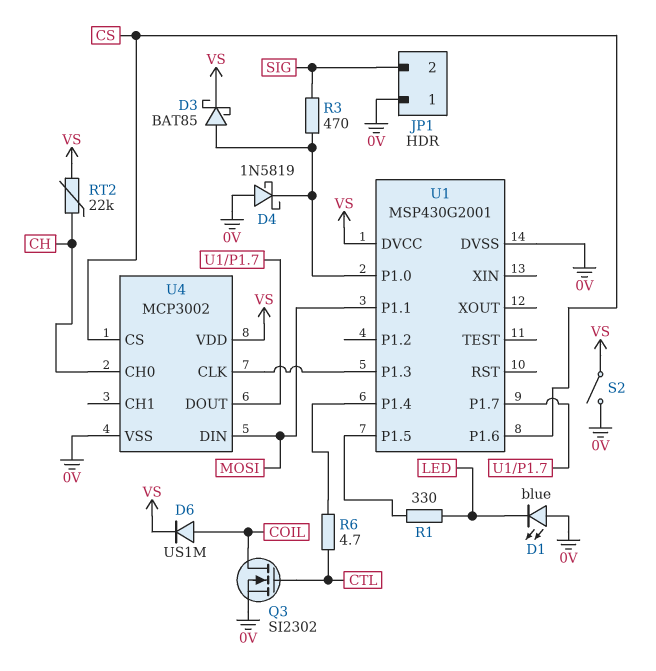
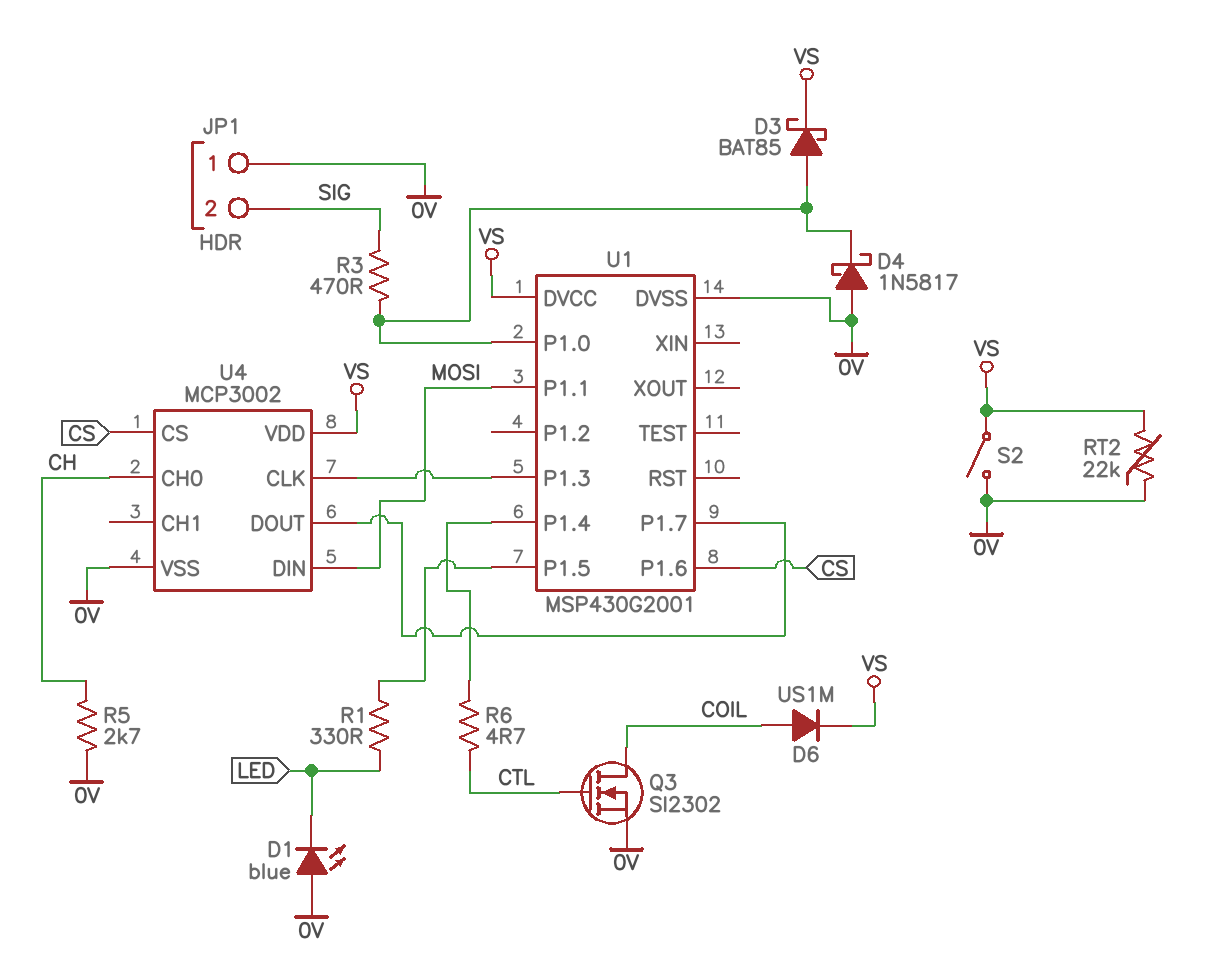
D4: schottky 1N5819 (A 0V, K U1/P1.0) -> schottky 1N5817 (A 0V, K U1/P1.0)
R5: none -> 2.7k (0V, CH)
RT2: 22k (CH, VS) -> 22k (0V, VS)

